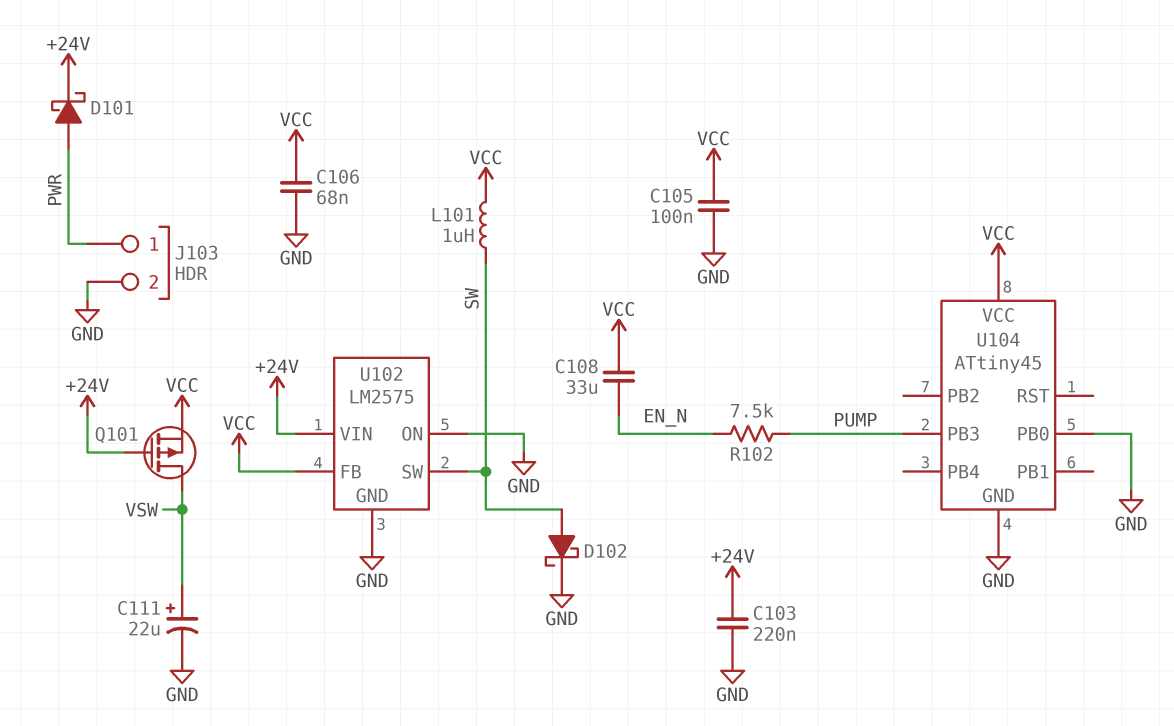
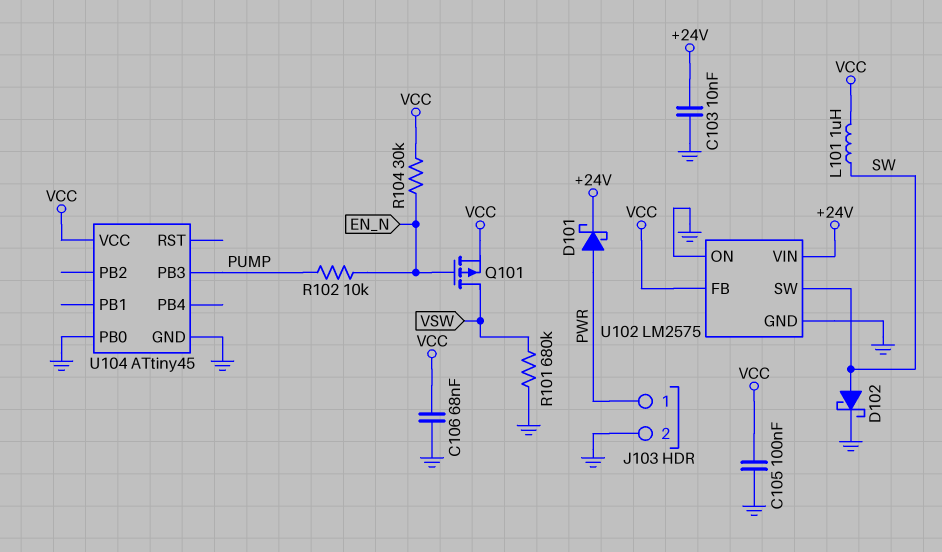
C103: 220nF (+24V, GND) -> 10nF (+24V, GND)
C108: 33uF (EN_N, VCC) -> none
C111: 22uF (plus VSW, minus GND) -> none
Q101: PMOS (G +24V, D VSW, S VCC) -> PMOS (G EN_N, D VSW, S VCC)
R101: none -> 680k (GND, VSW)
R102: 7.5k (EN_N, PUMP) -> 10k (EN_N, PUMP)
R104: none -> 30k (EN_N, VCC)

